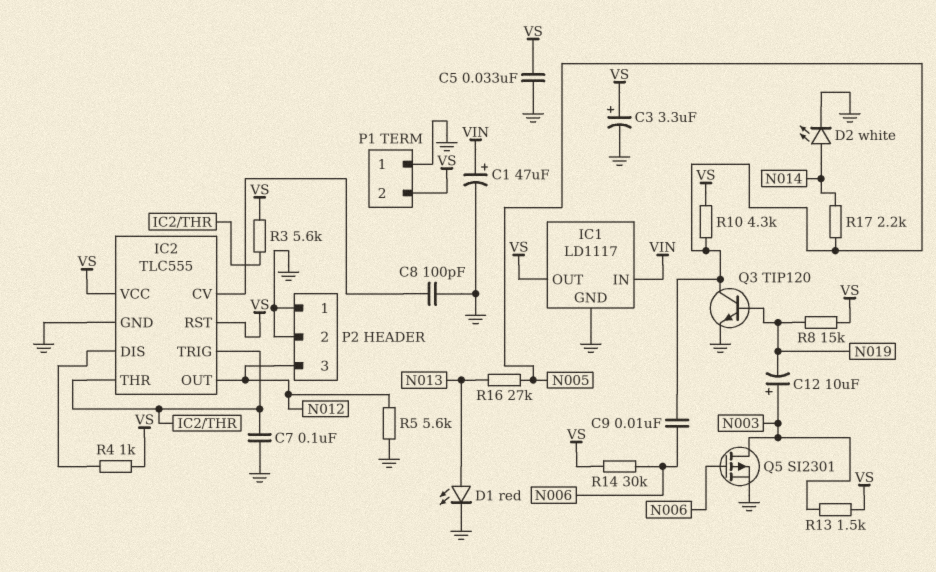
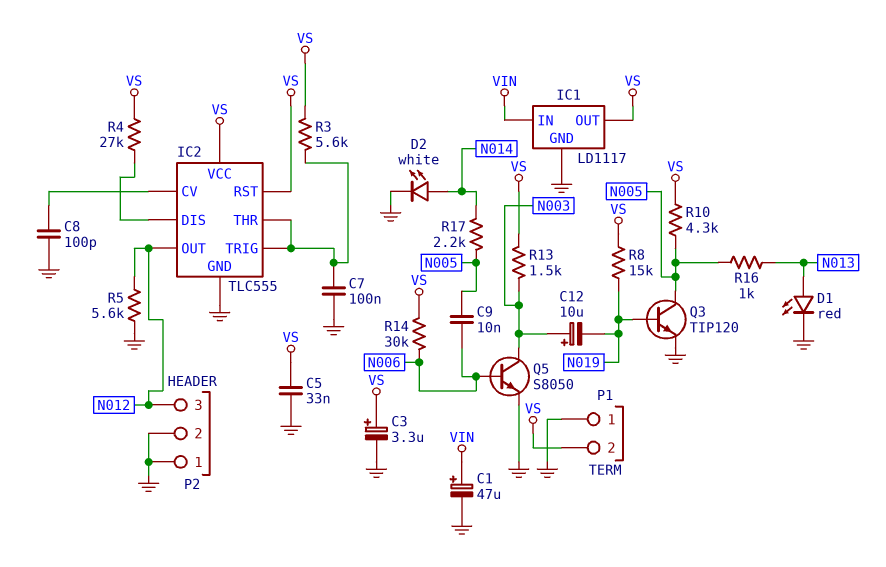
Q5: PMOS SI2301 (G N006, D N003, S GND) -> NPN S8050 (B N006, C N003, E GND)
R4: 1k (IC2/DIS, VS) -> 27k (IC2/DIS, VS)
R16: 27k (N005, N013) -> 1k (N005, N013)

